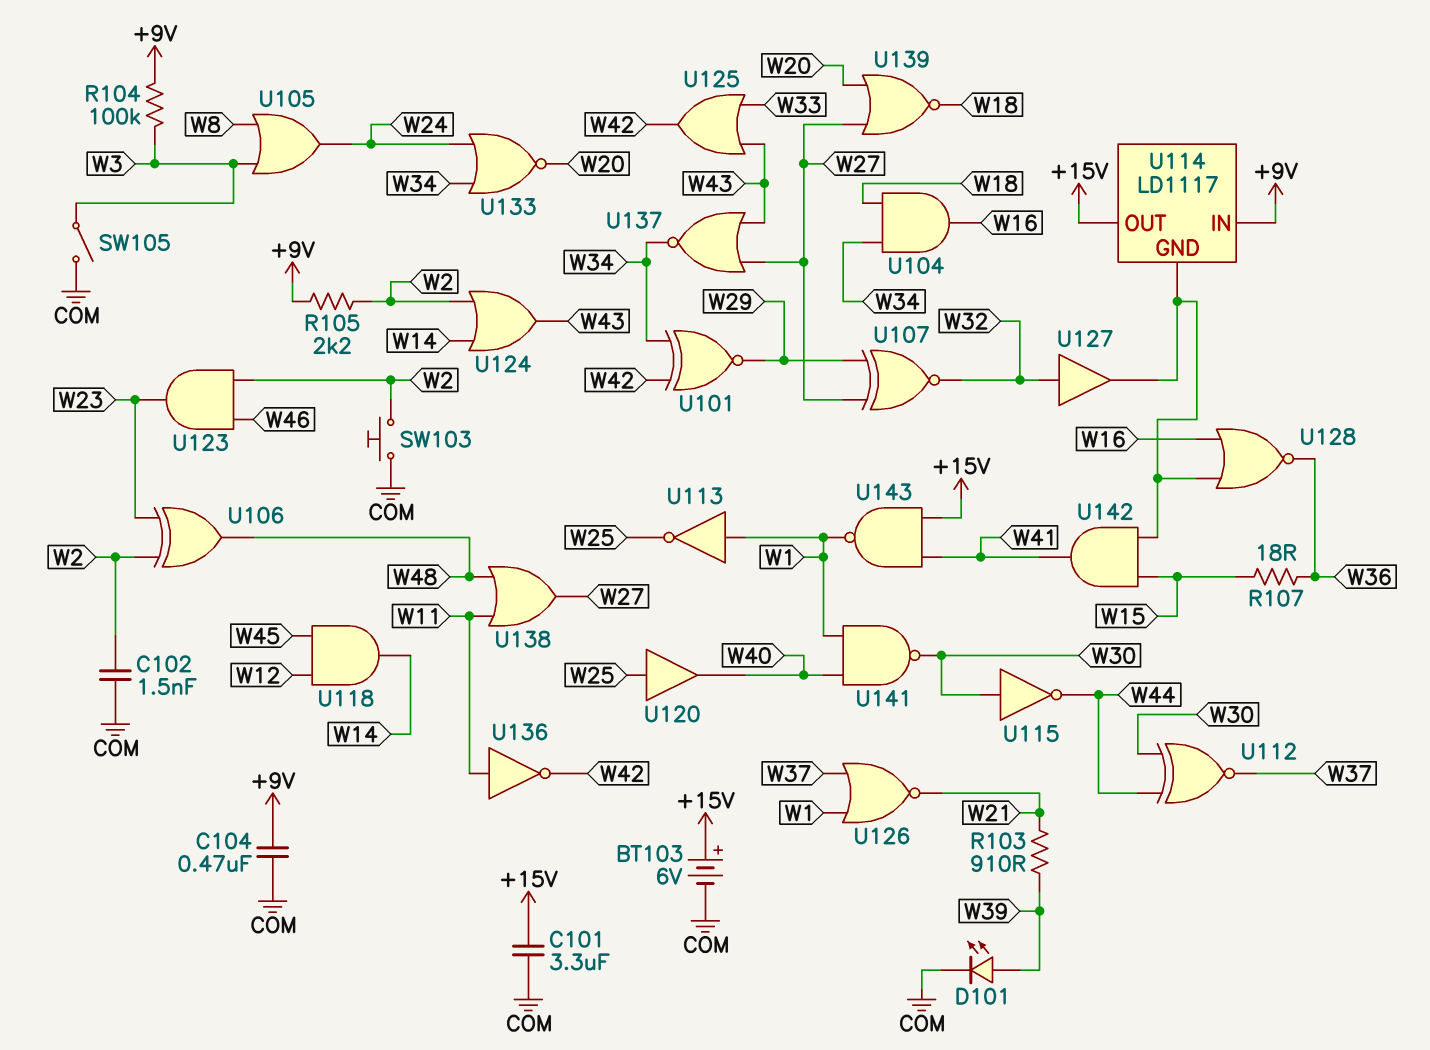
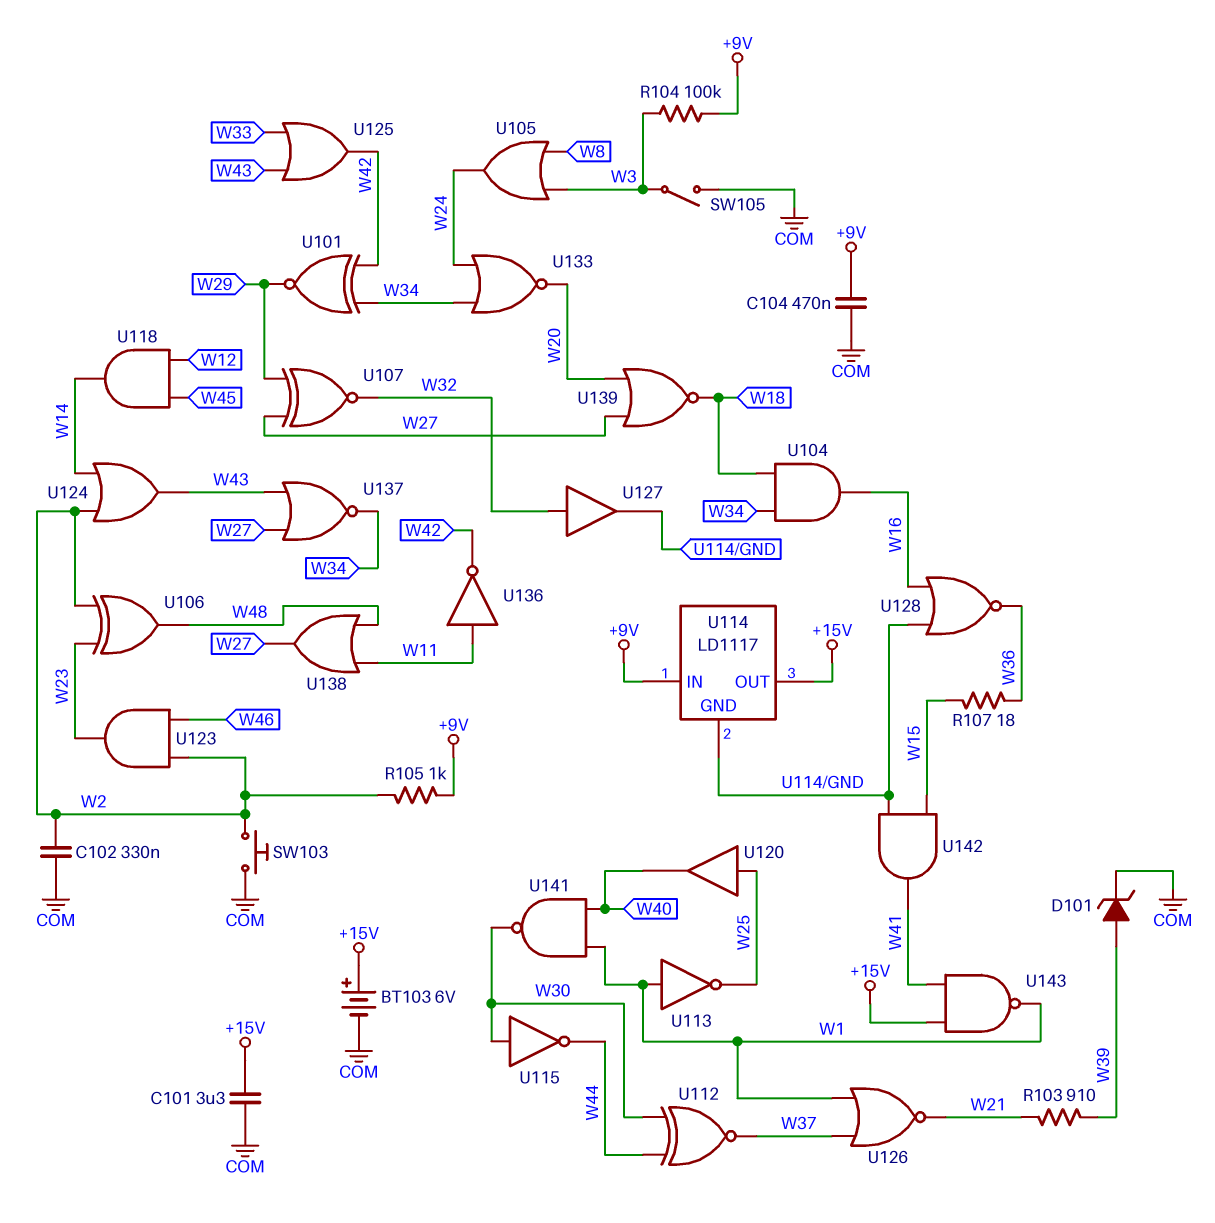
C102: 1.5nF (COM, W2) -> 330nF (COM, W2)
D101: LED (A W39, K COM) -> zener (A W39, K COM)
R105: 2.2k (+9V, W2) -> 1k (+9V, W2)

